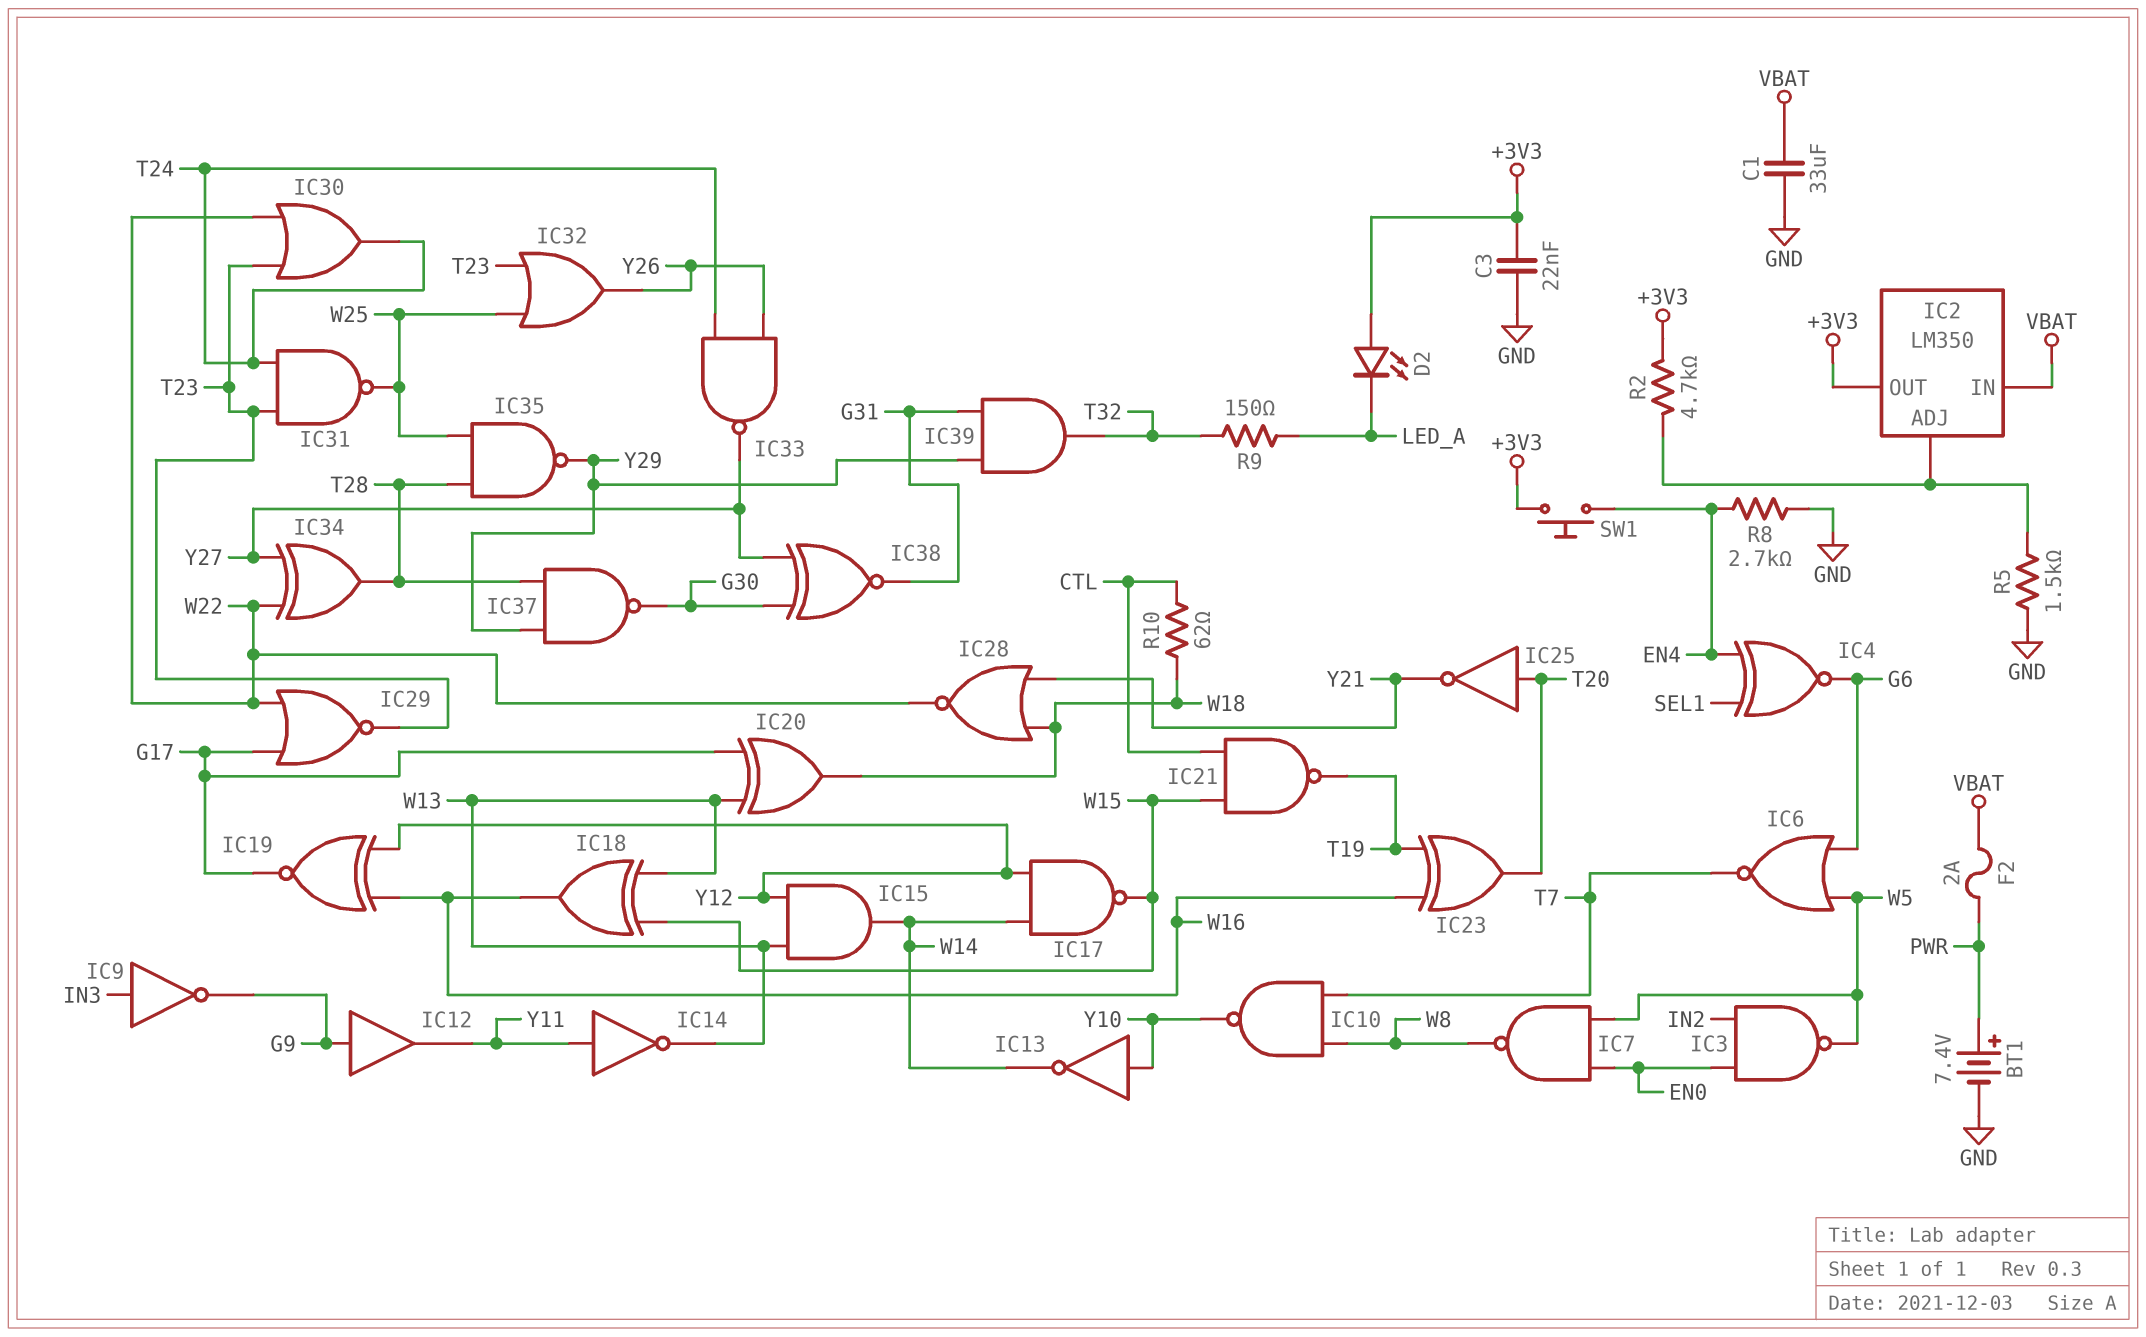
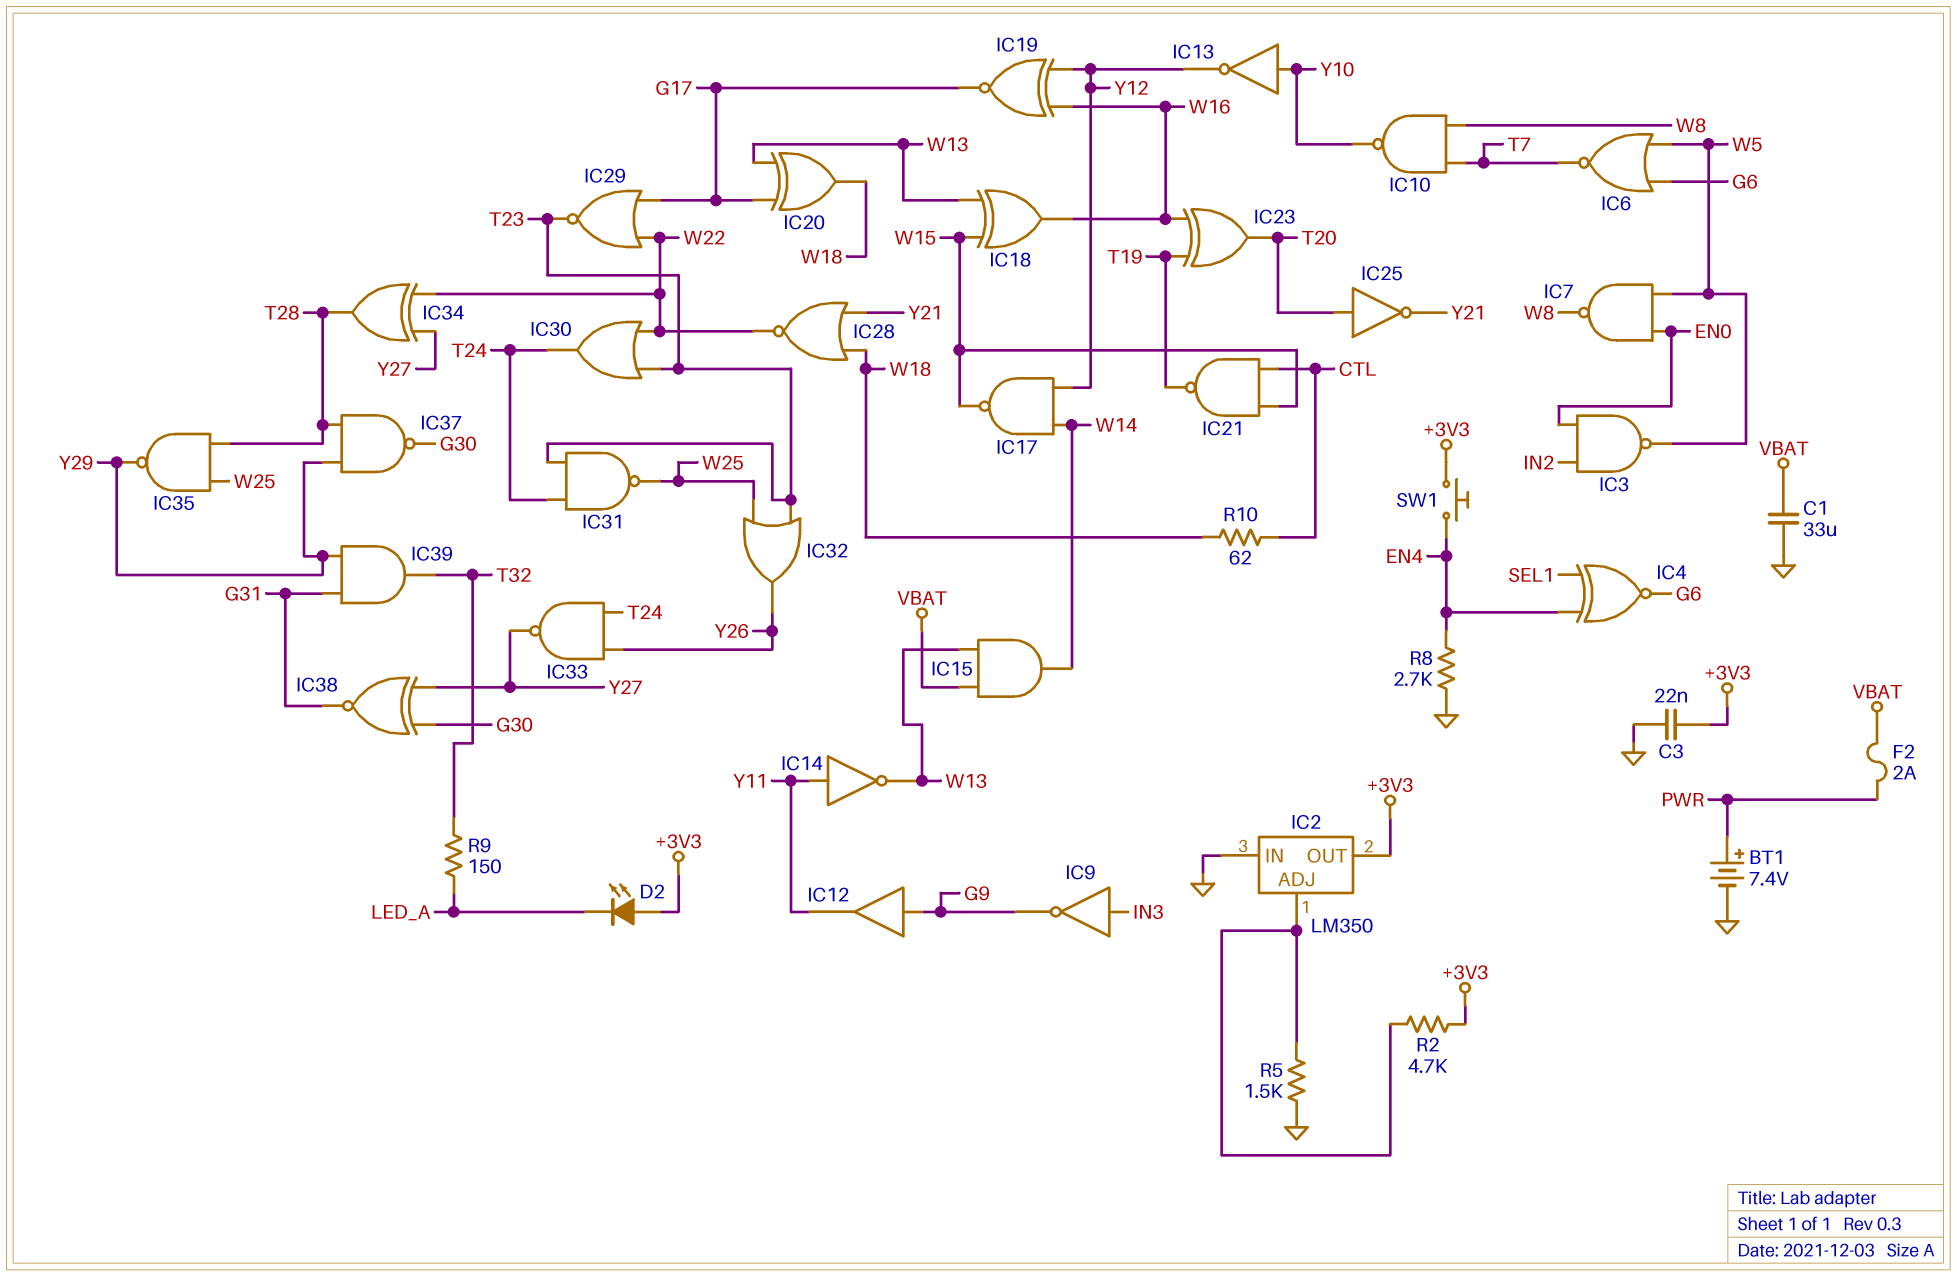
IC2 pin IN: VBAT -> GND
IC13: NOT (in Y10, out W14) -> NOT (in Y10, out Y12)
IC15: AND (in W13, in Y12, out W14) -> AND (in VBAT, in W13, out W14)

